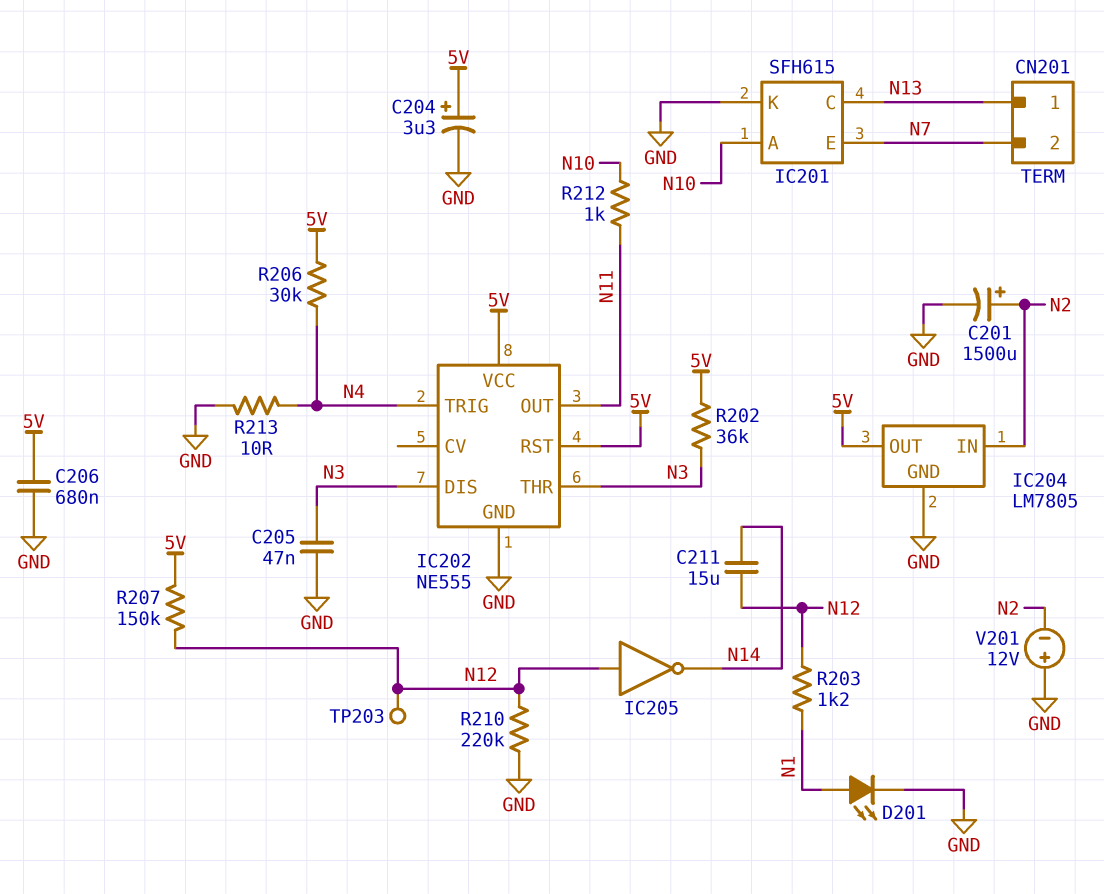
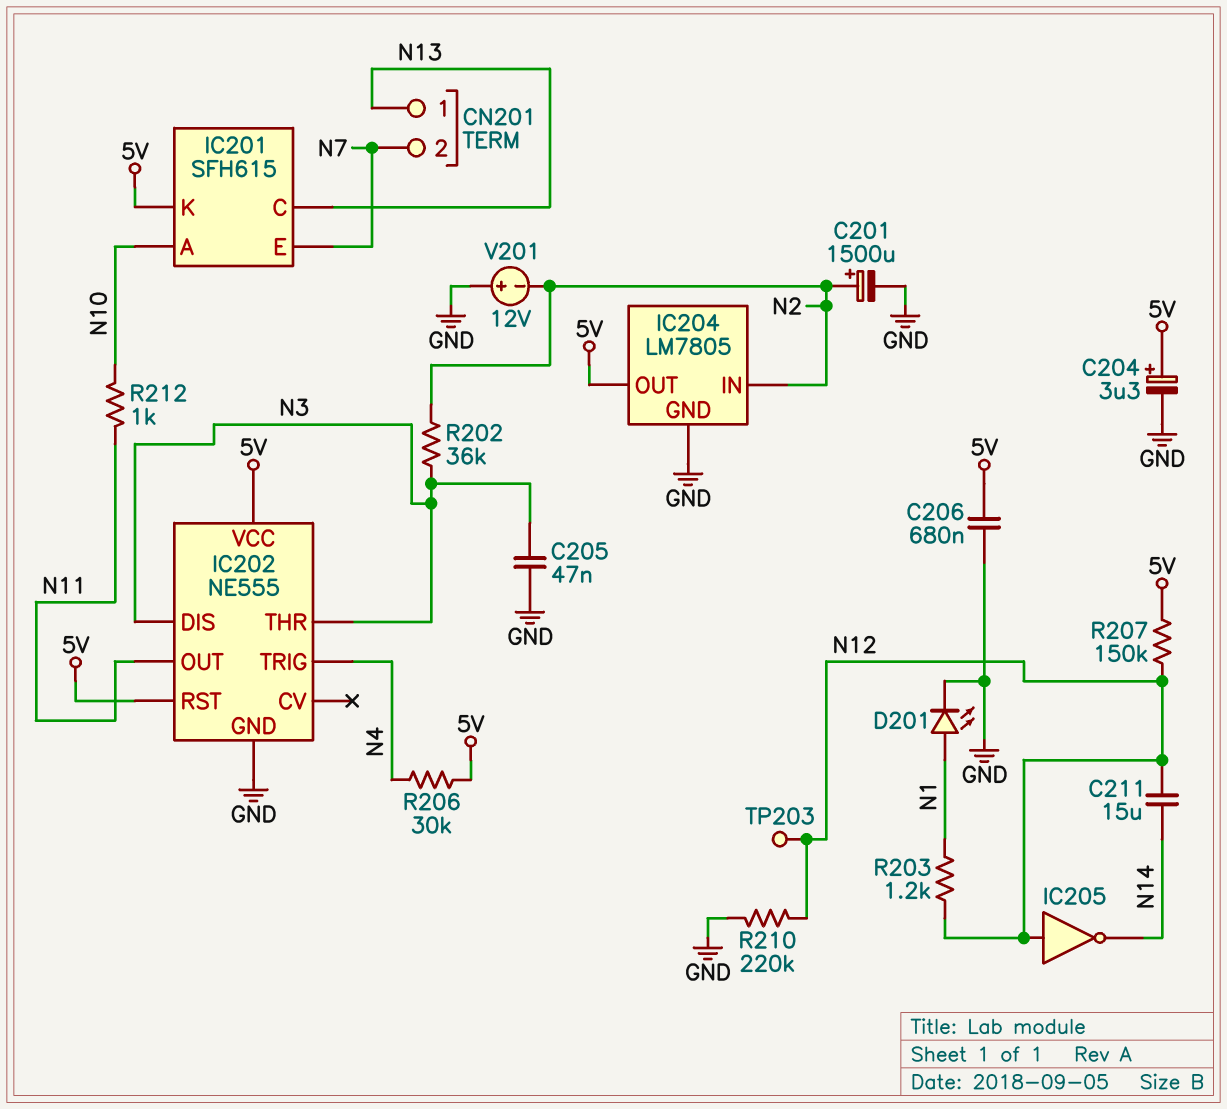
IC201 pin K: GND -> 5V
R202: 36k (5V, N3) -> 36k (N2, N3)
R213: 10 (GND, N4) -> none

